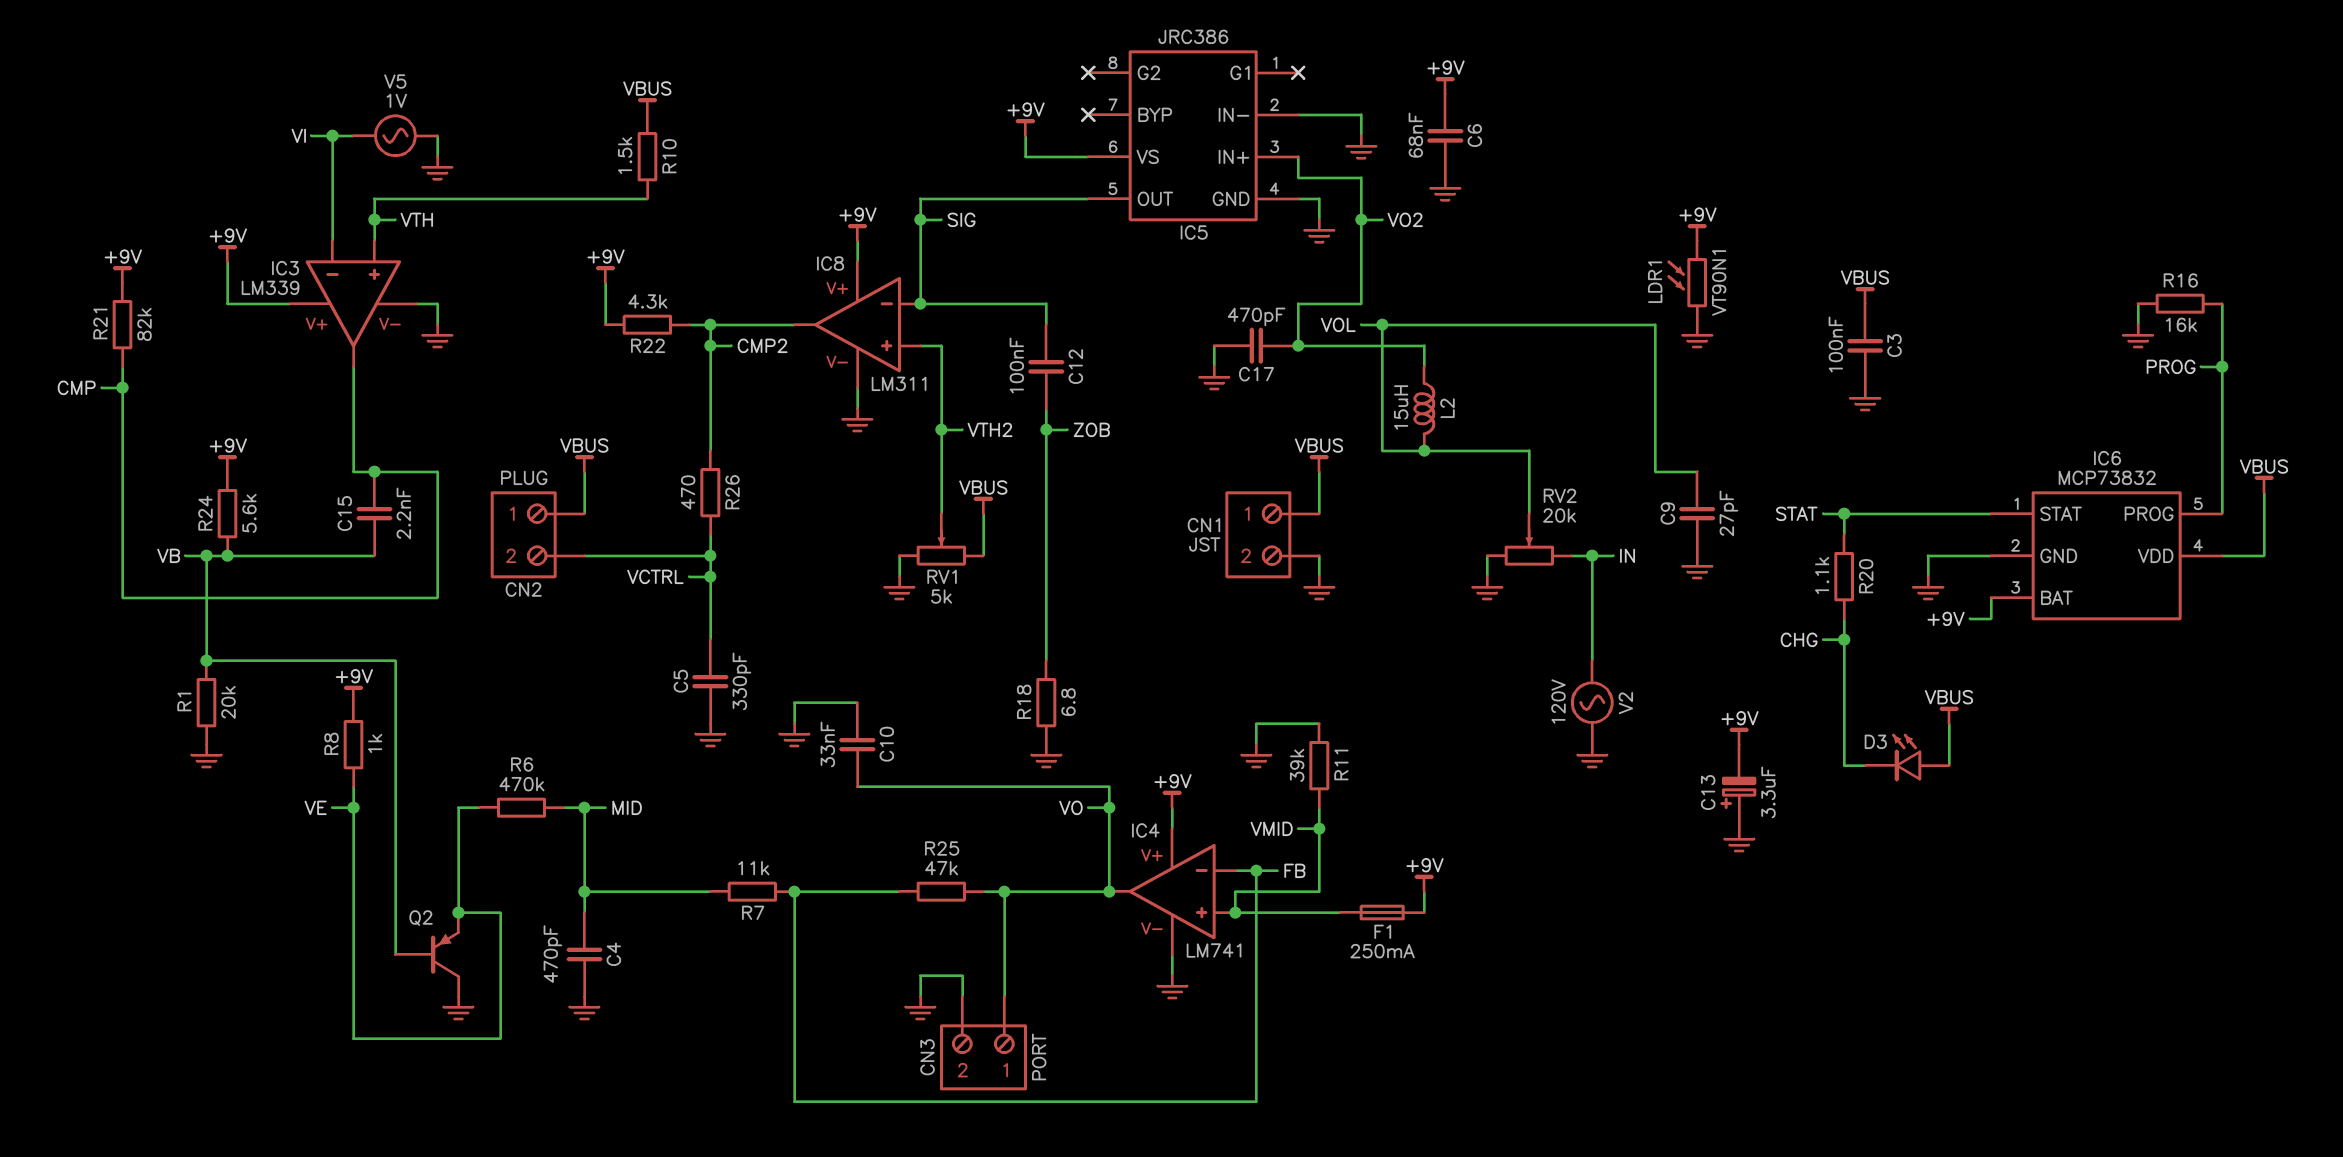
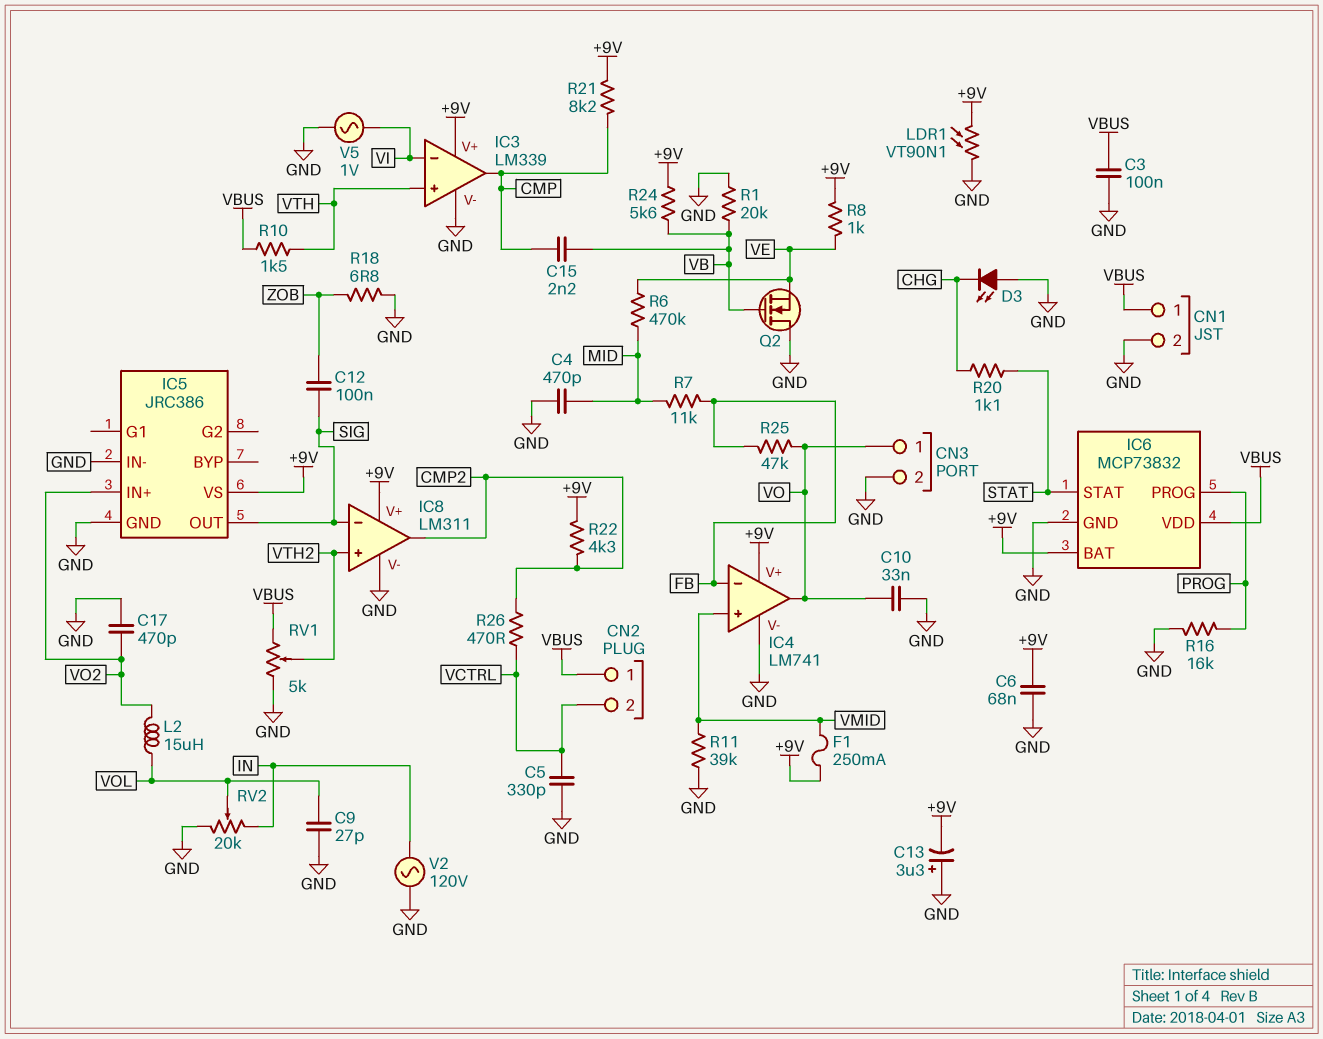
D3: LED (A VBUS, K CHG) -> LED (A GND, K CHG)
Q2: PNP (B VB, C GND, E VE) -> NMOS (G VB, D GND, S VE)
R21: 82k (+9V, CMP) -> 8.2k (+9V, CMP)

